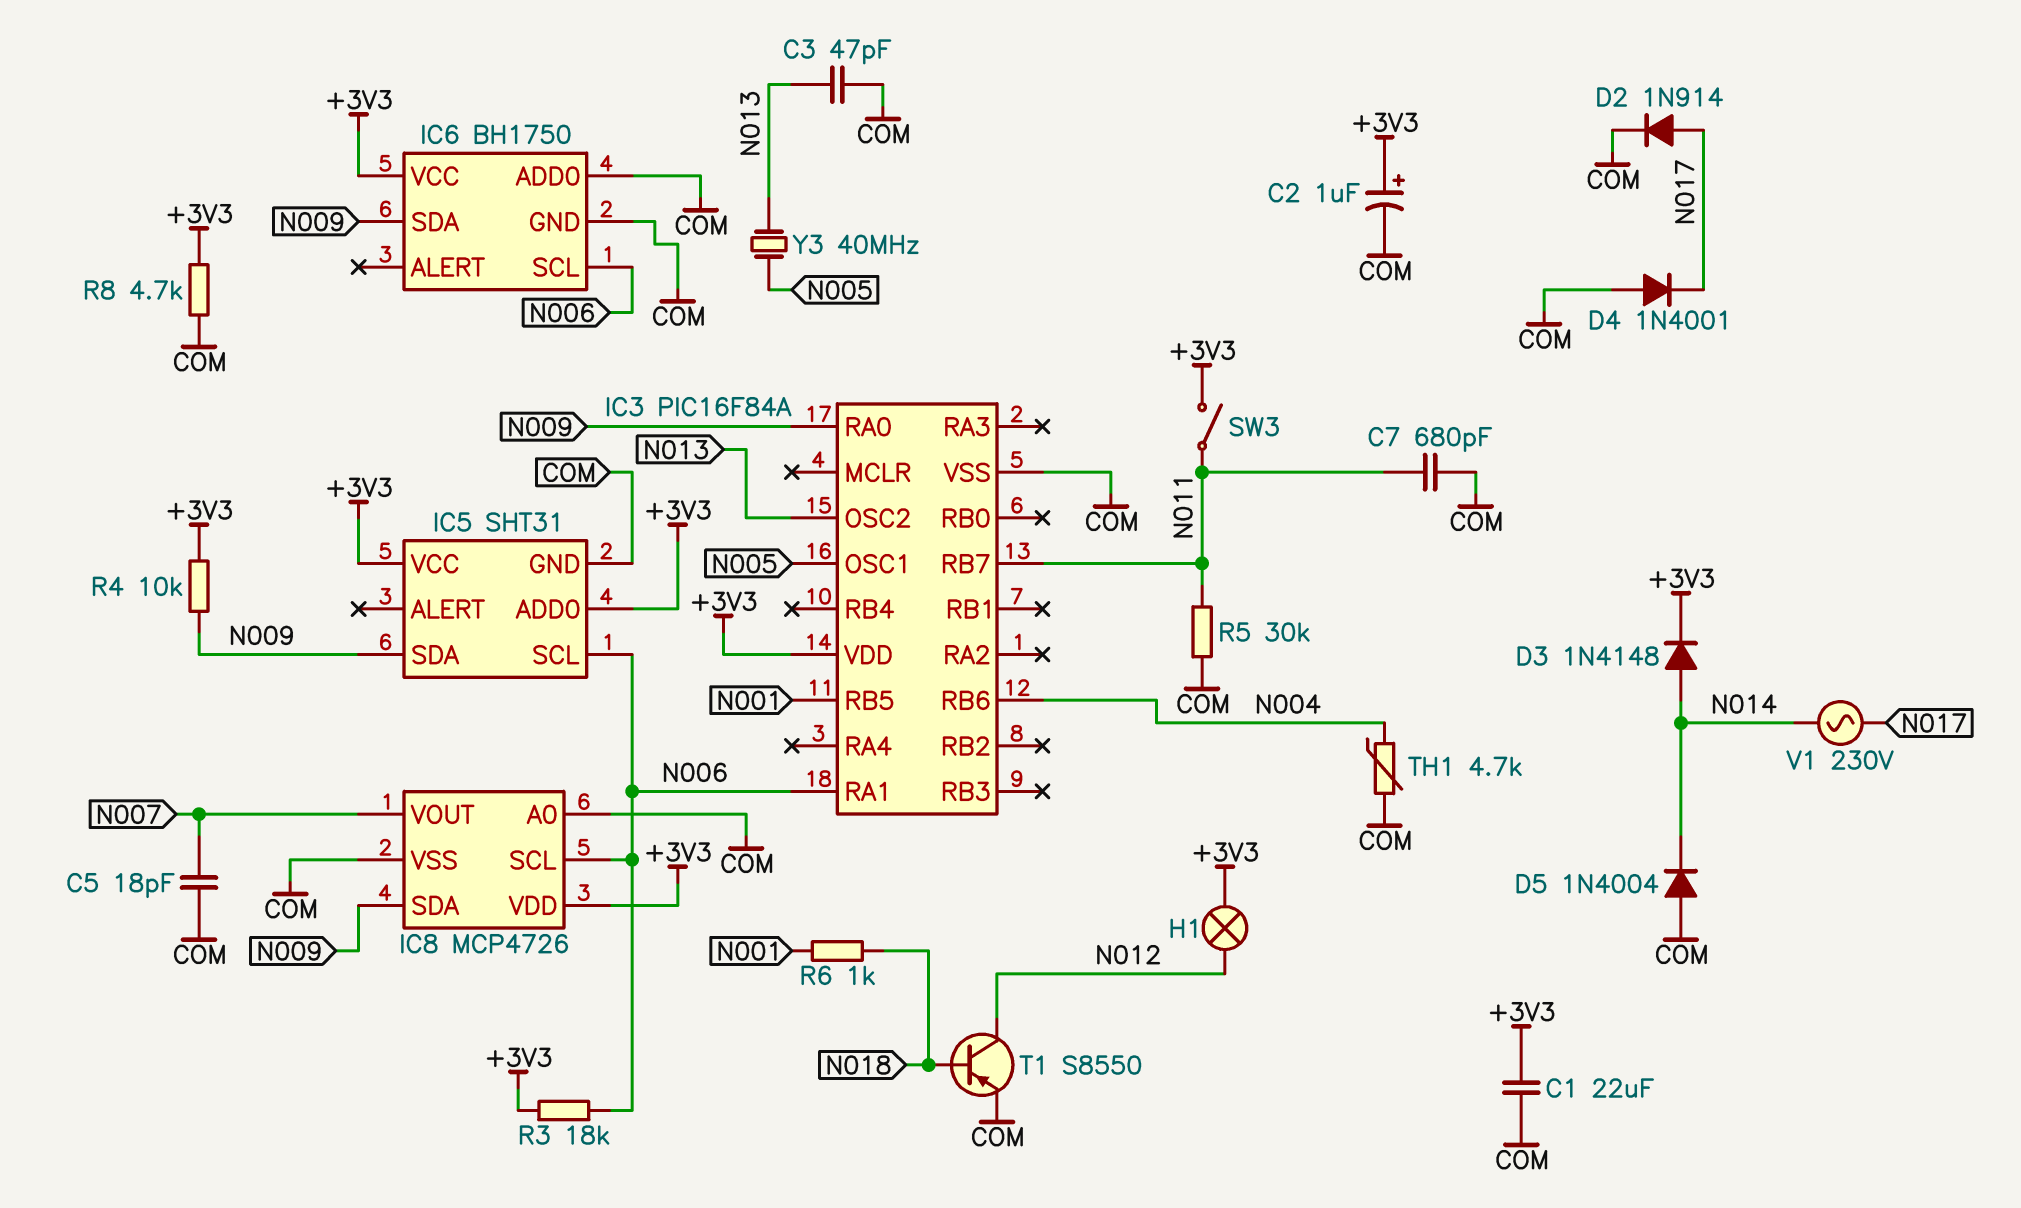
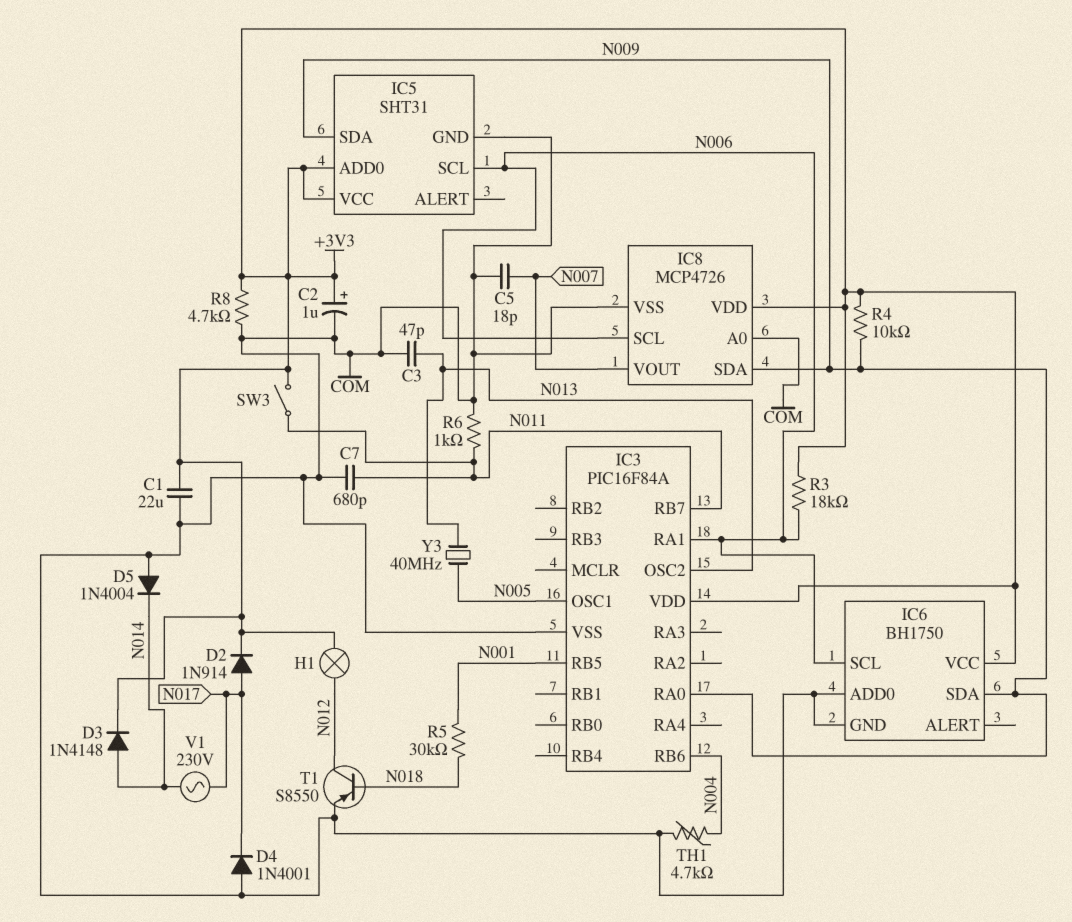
D2: diode 1N914 (A N017, K COM) -> diode 1N914 (A N017, K +3V3)
R5: 30k (COM, N011) -> 30k (N001, N018)
R6: 1k (N001, N018) -> 1k (COM, N011)

